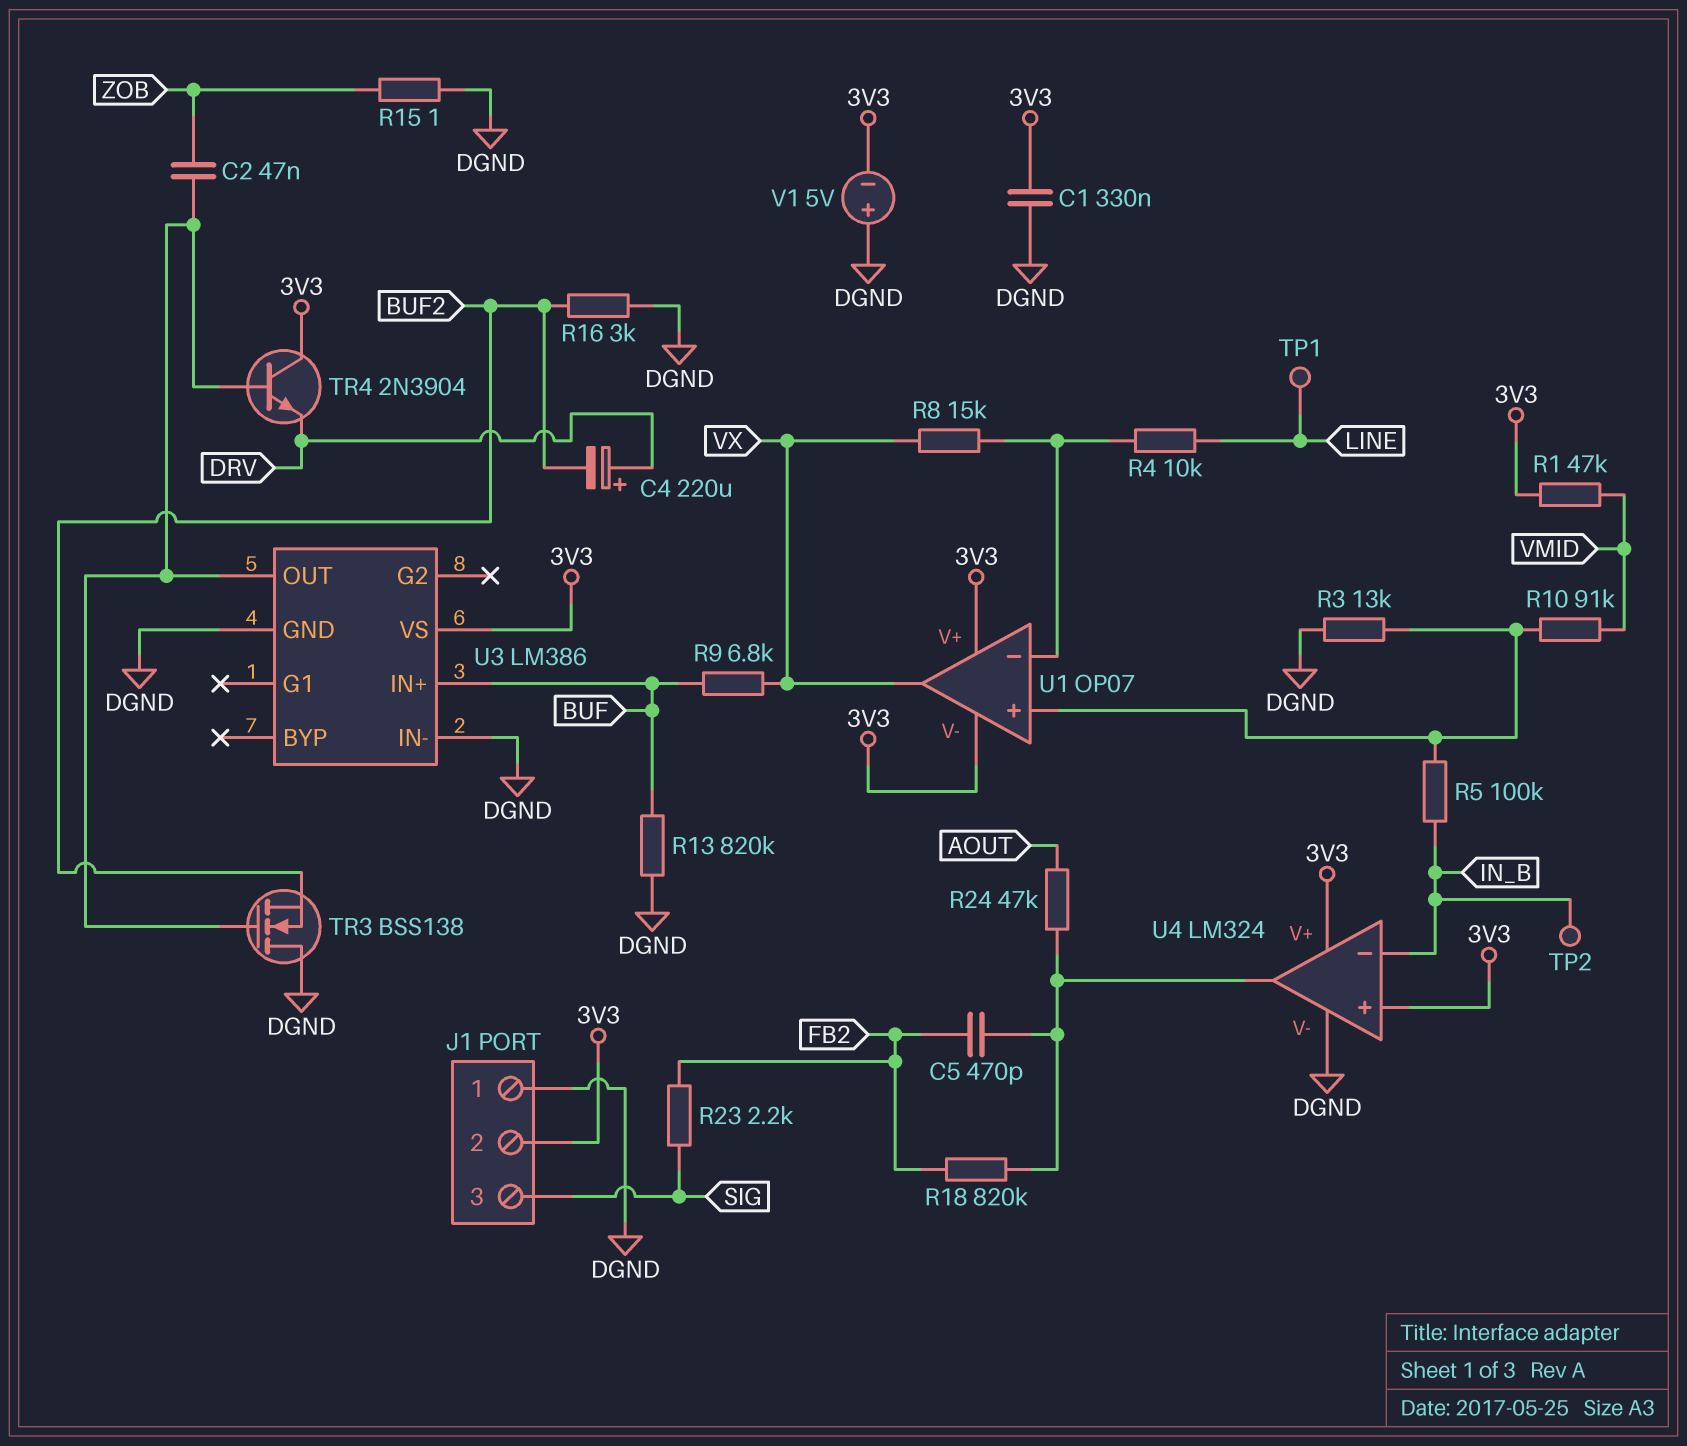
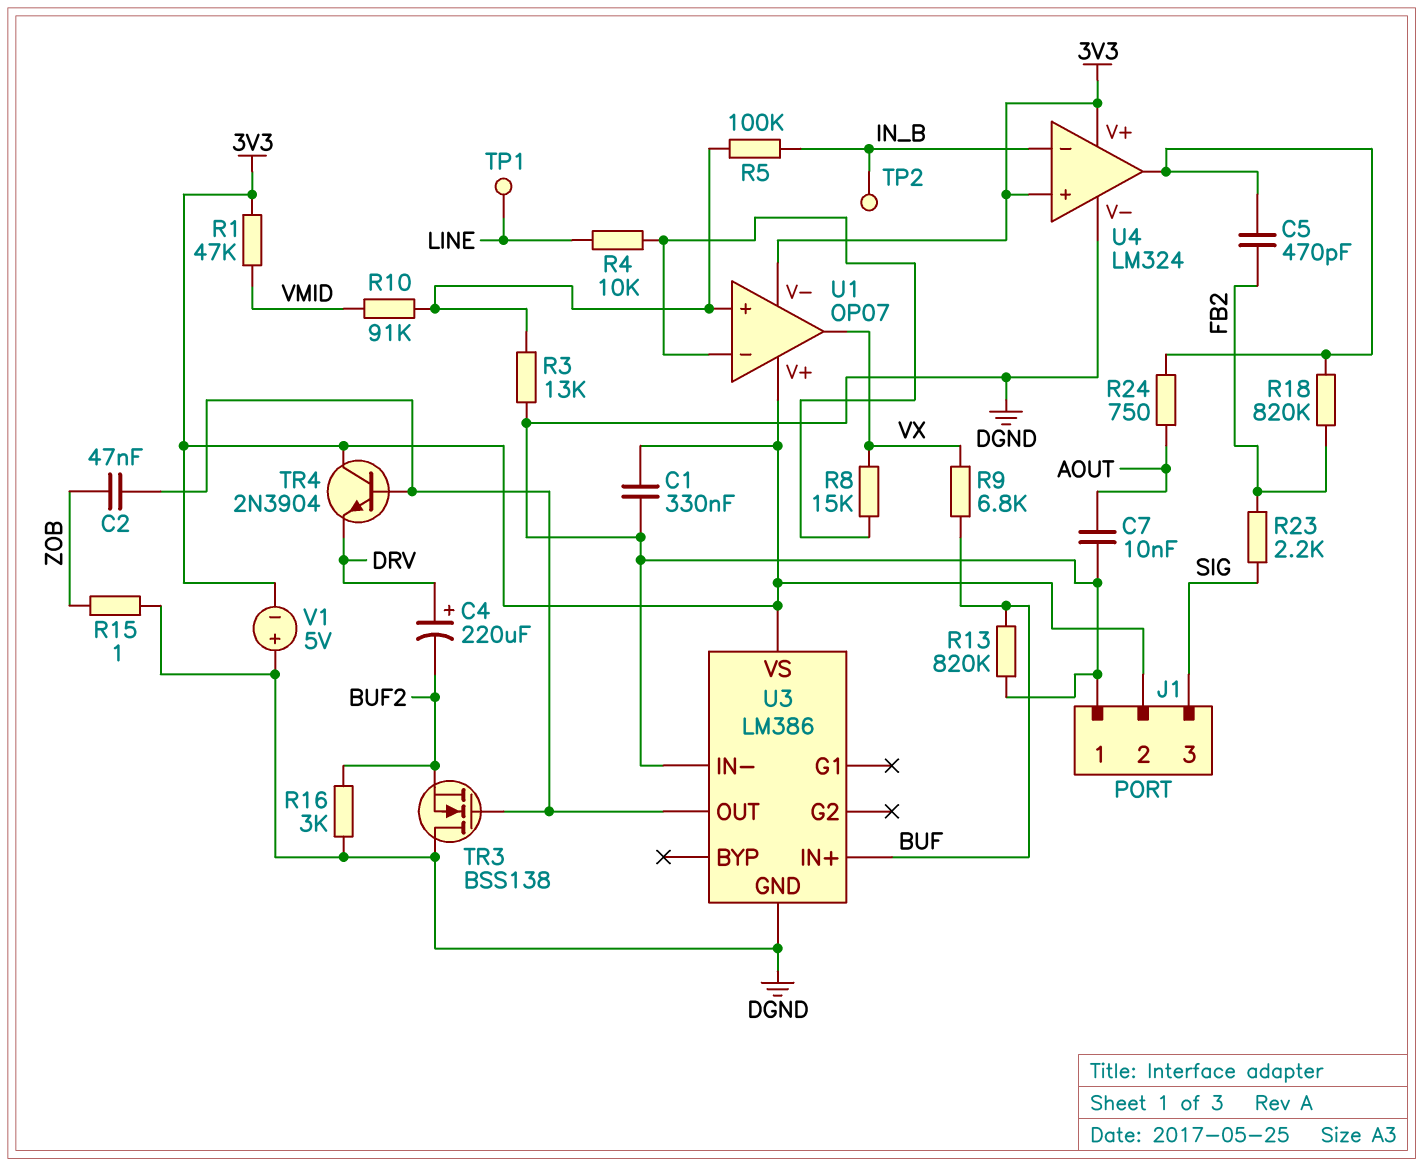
C7: none -> 10nF (AOUT, DGND)
R24: 47k (AOUT, U4/out) -> 750 (AOUT, U4/out)

